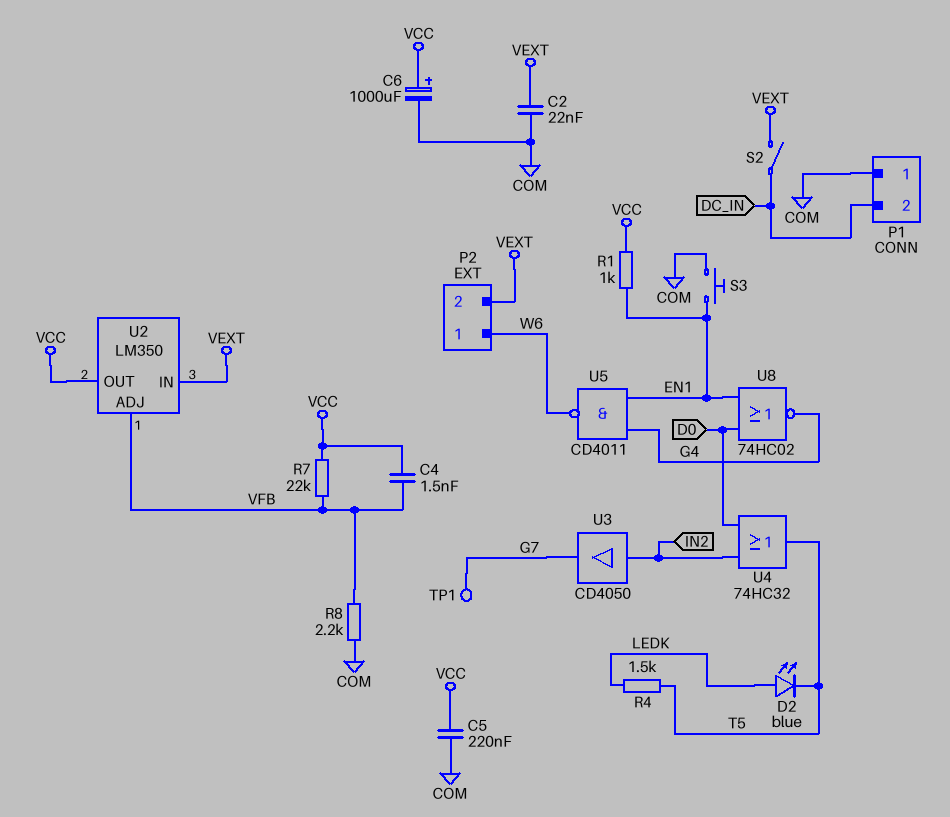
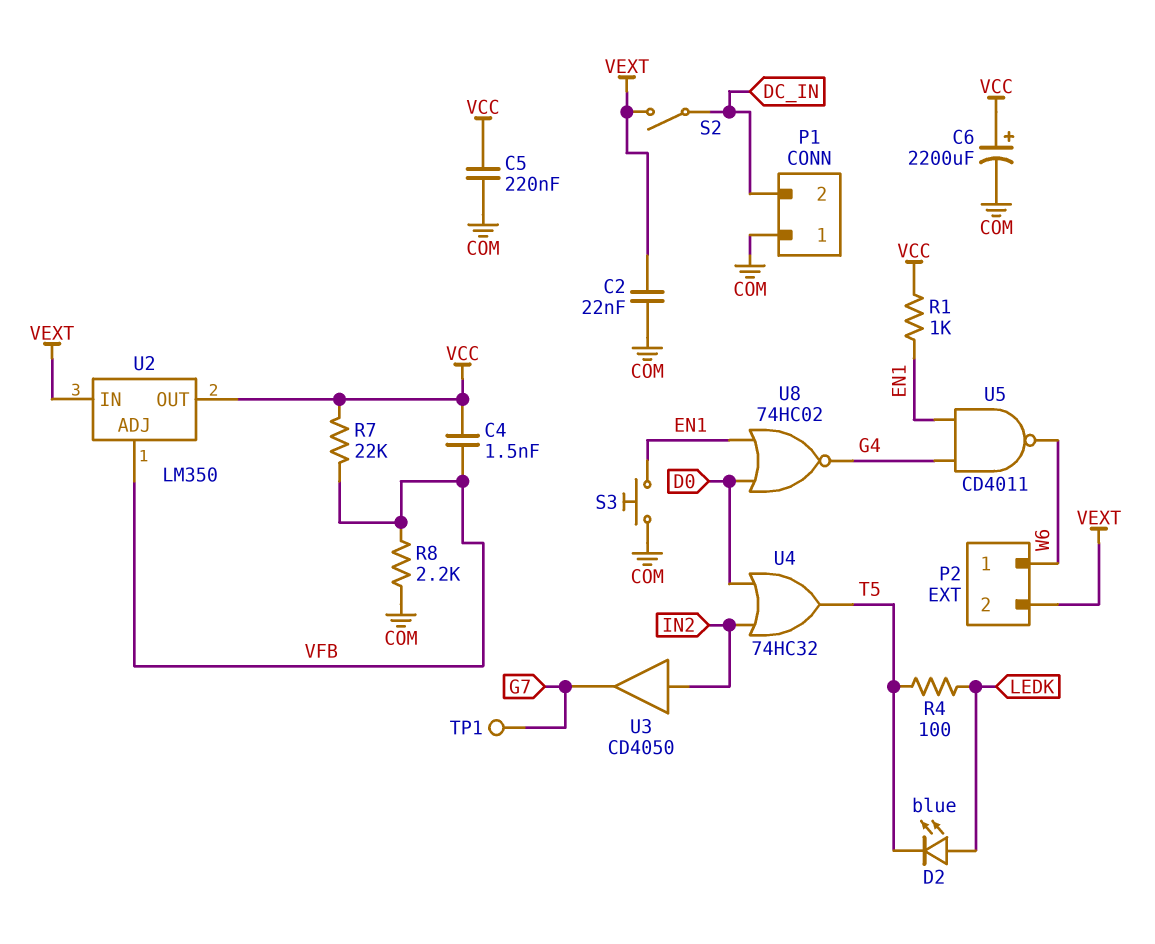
C6: 1000uF (plus VCC, minus COM) -> 2200uF (plus VCC, minus COM)
R4: 1.5k (LEDK, T5) -> 100 (LEDK, T5)

